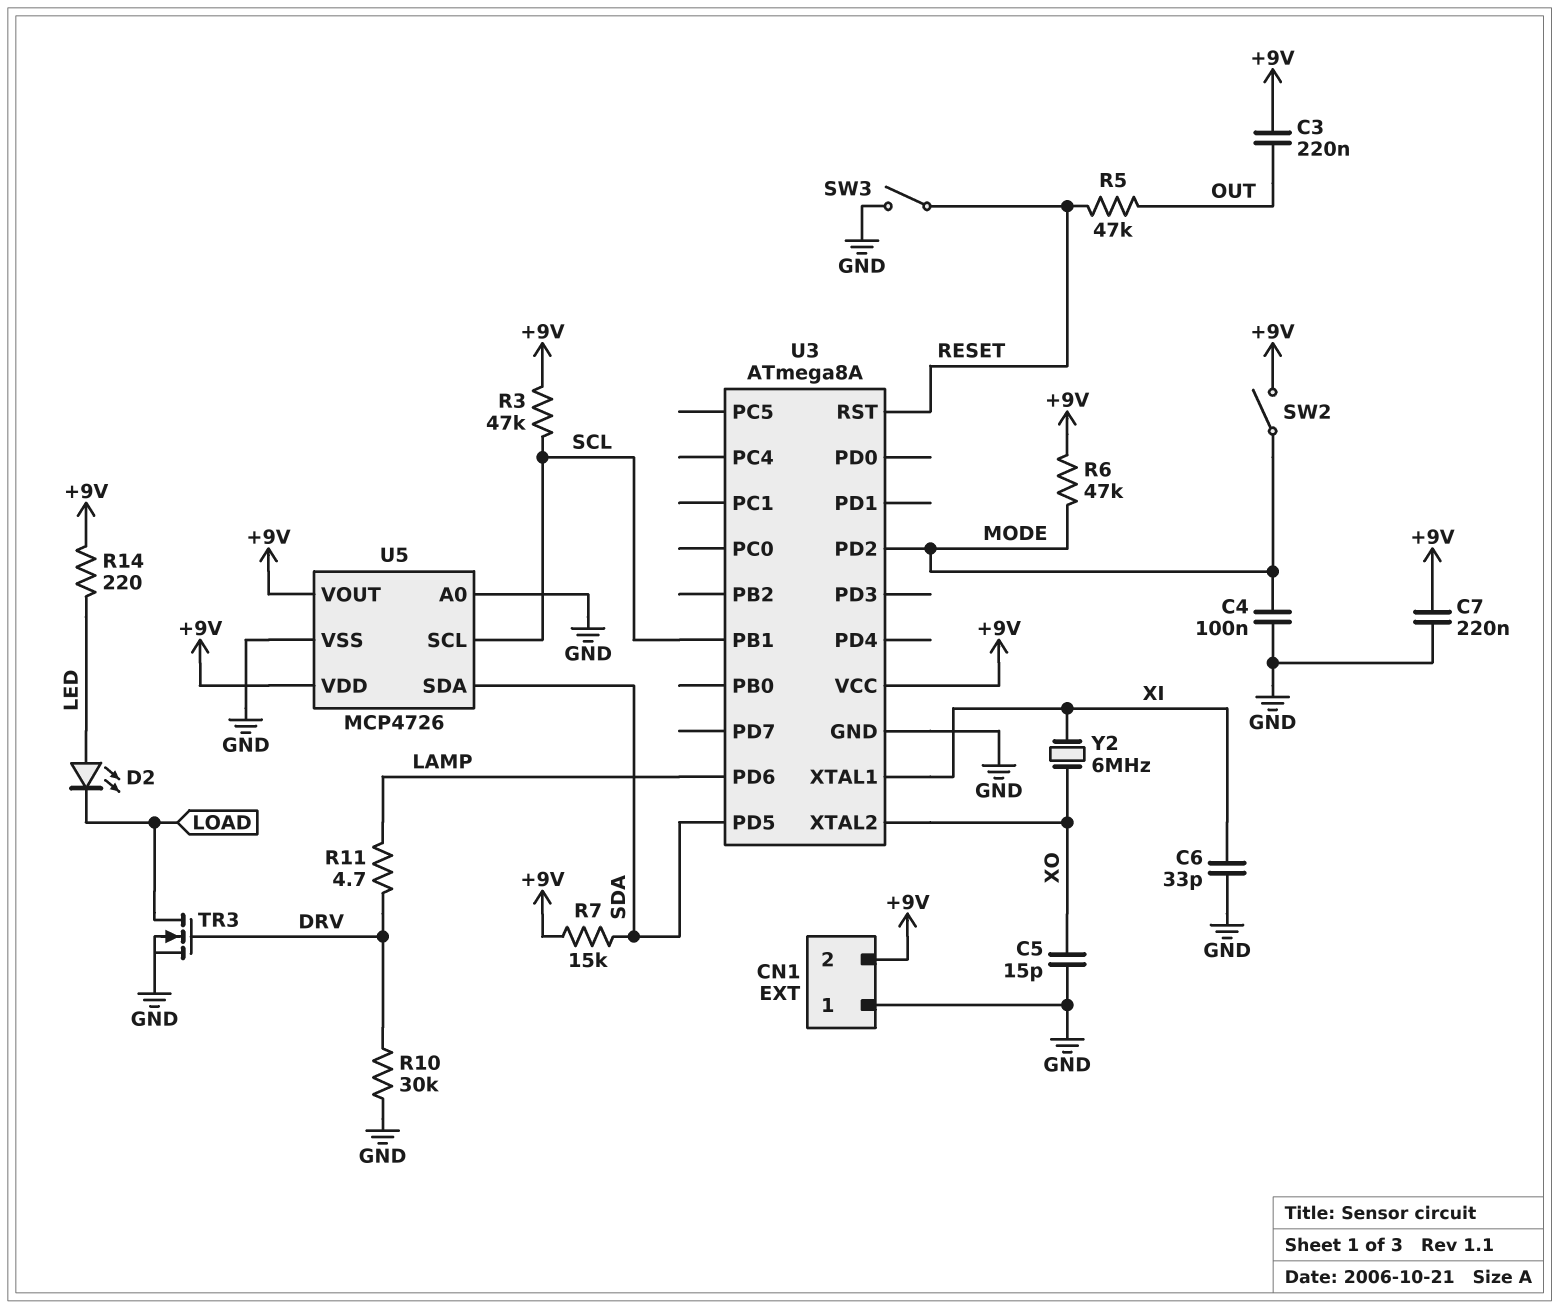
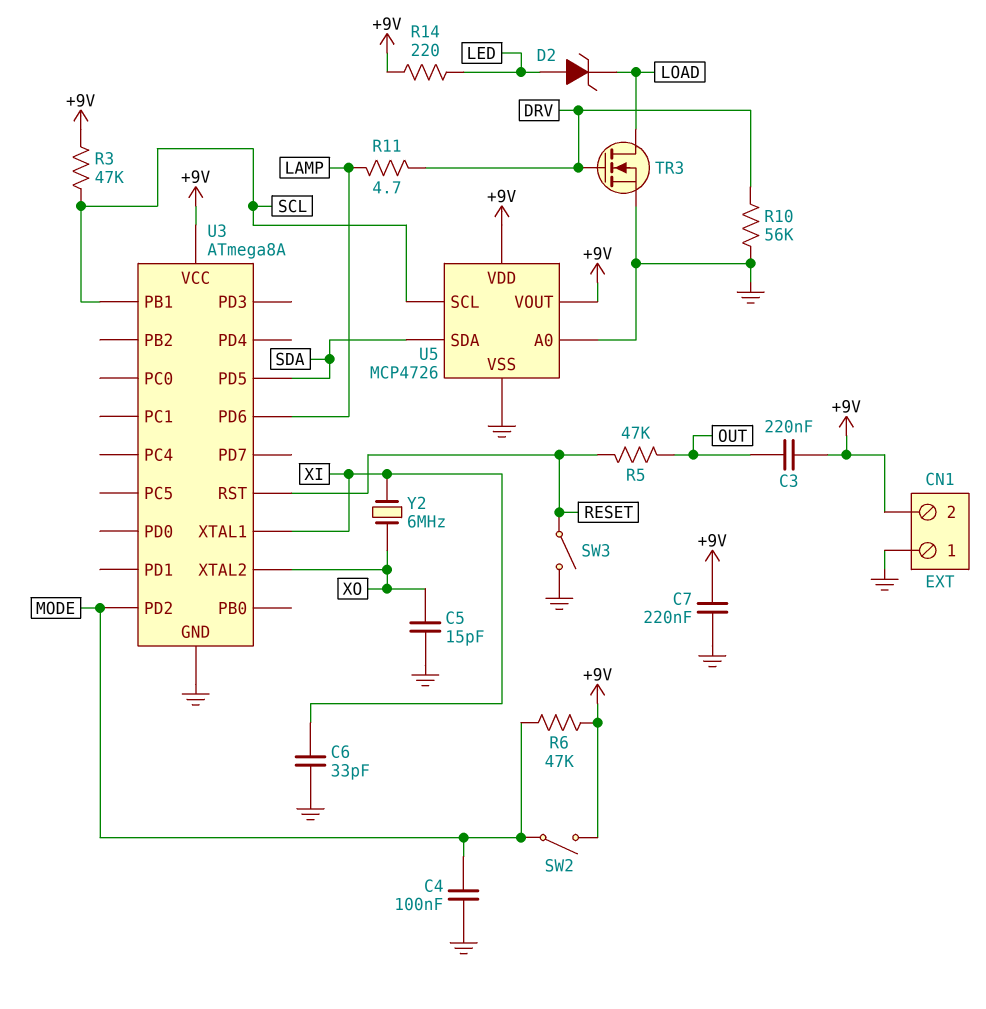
D2: LED (A LED, K LOAD) -> zener (A LED, K LOAD)
R7: 15k (+9V, SDA) -> none
R10: 30k (DRV, GND) -> 56k (DRV, GND)

